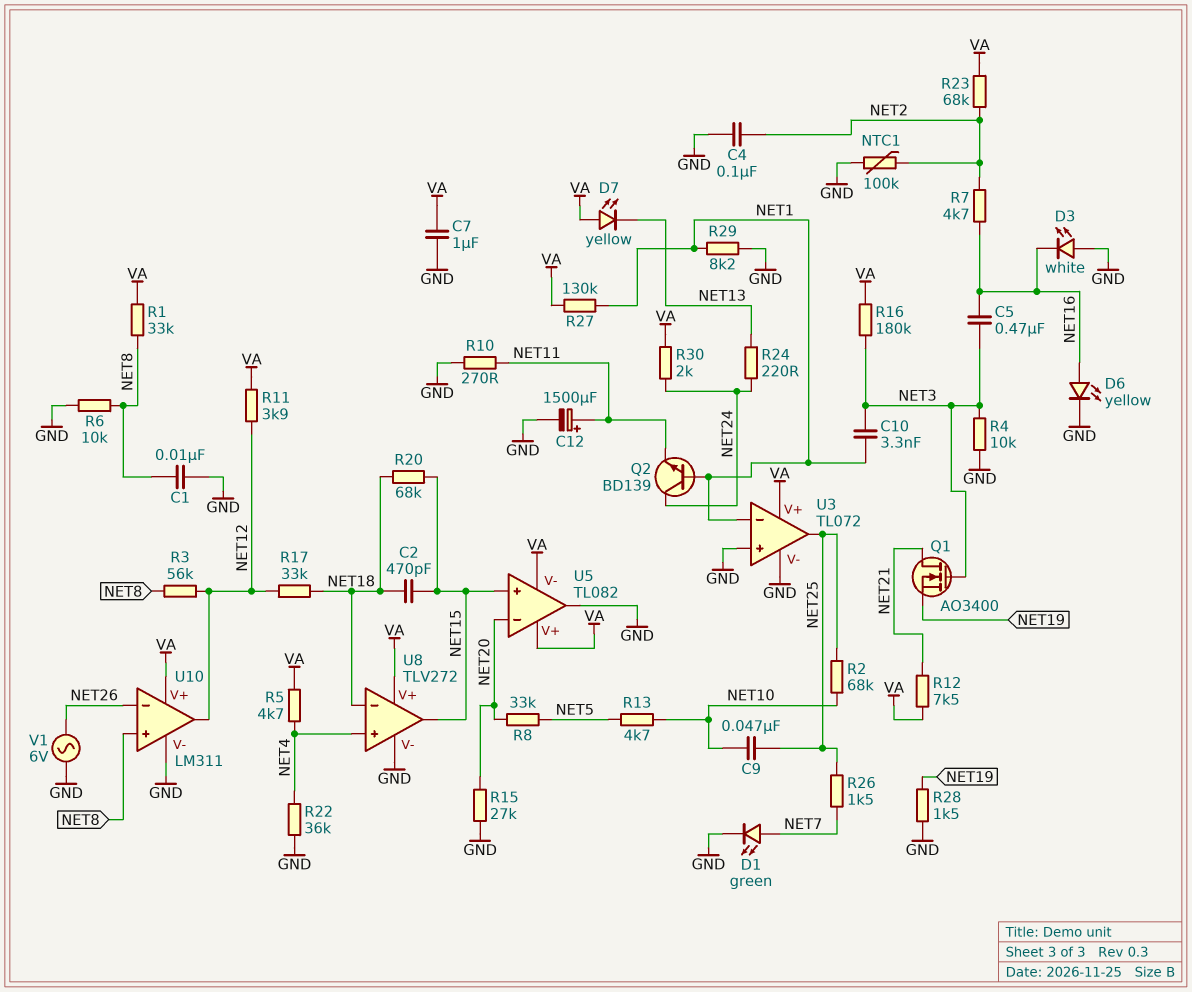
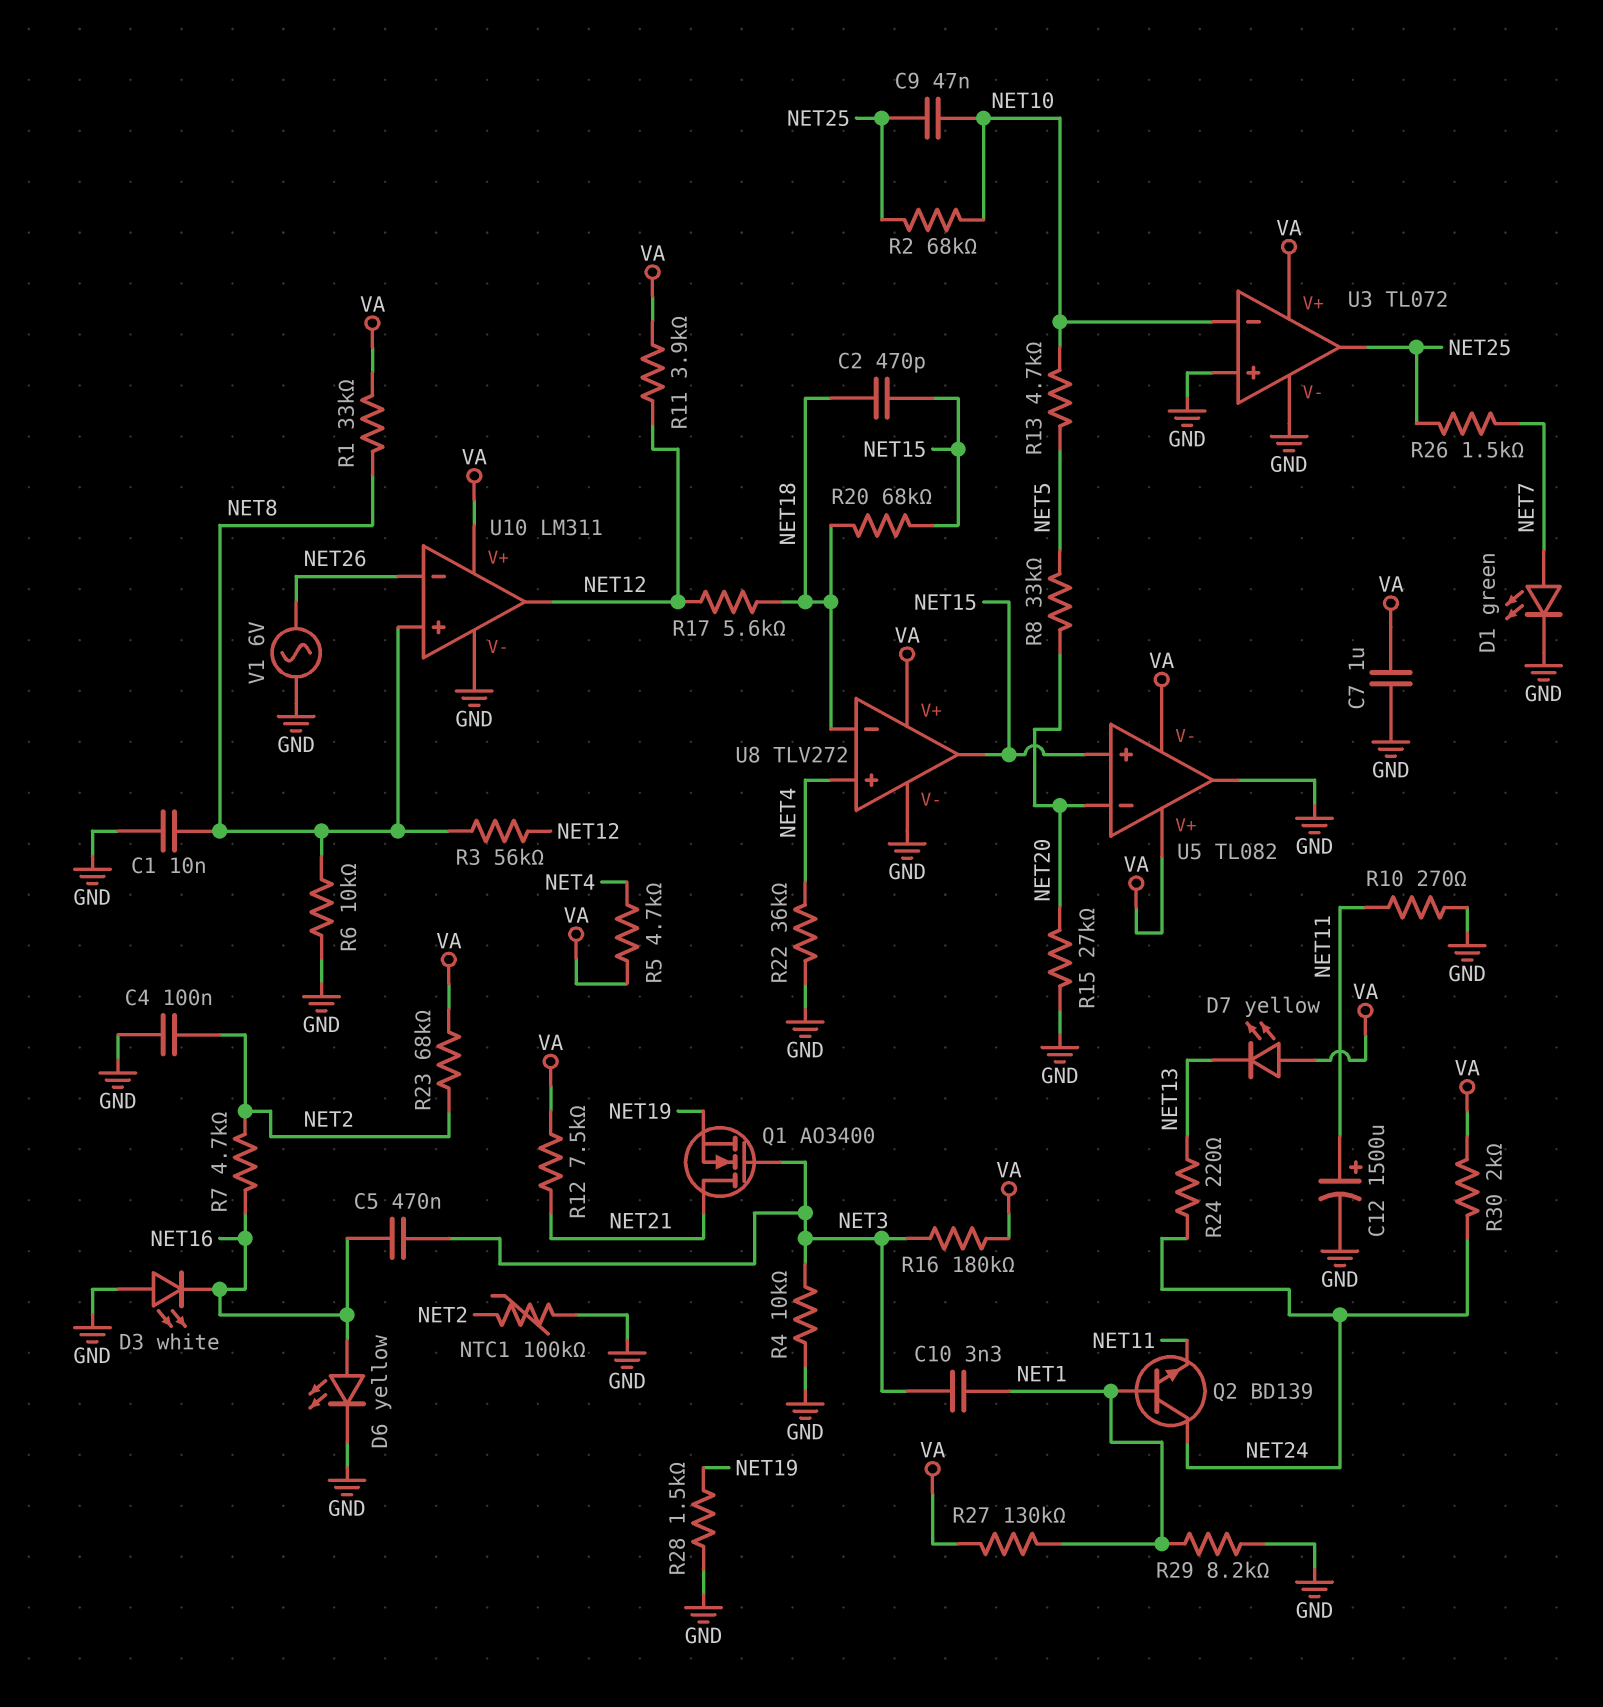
R17: 33k (NET12, NET18) -> 5.6k (NET12, NET18)
U3 pin in-: NET1 -> NET10

